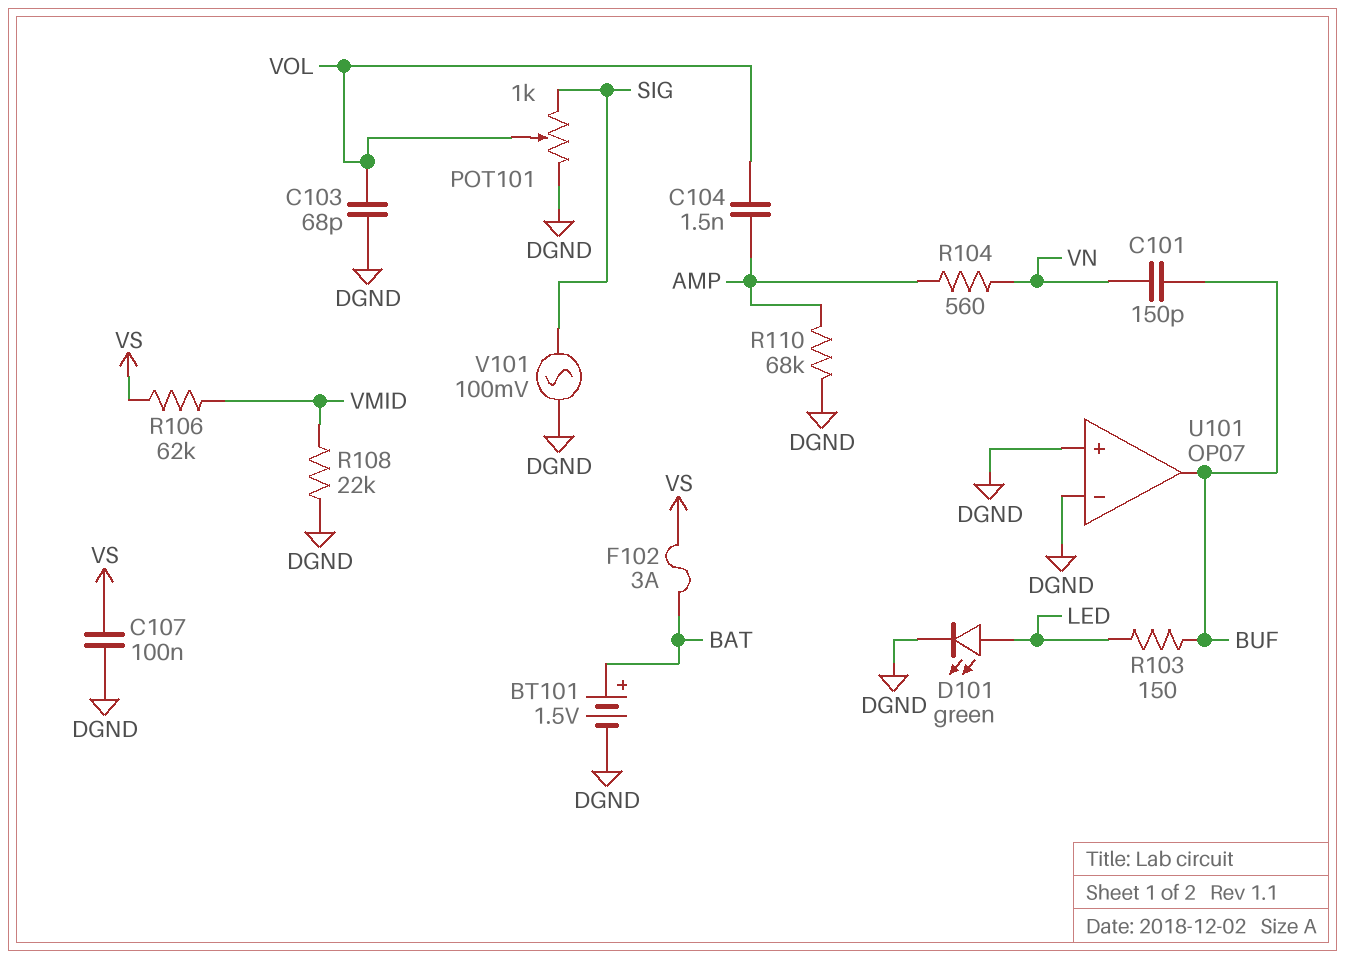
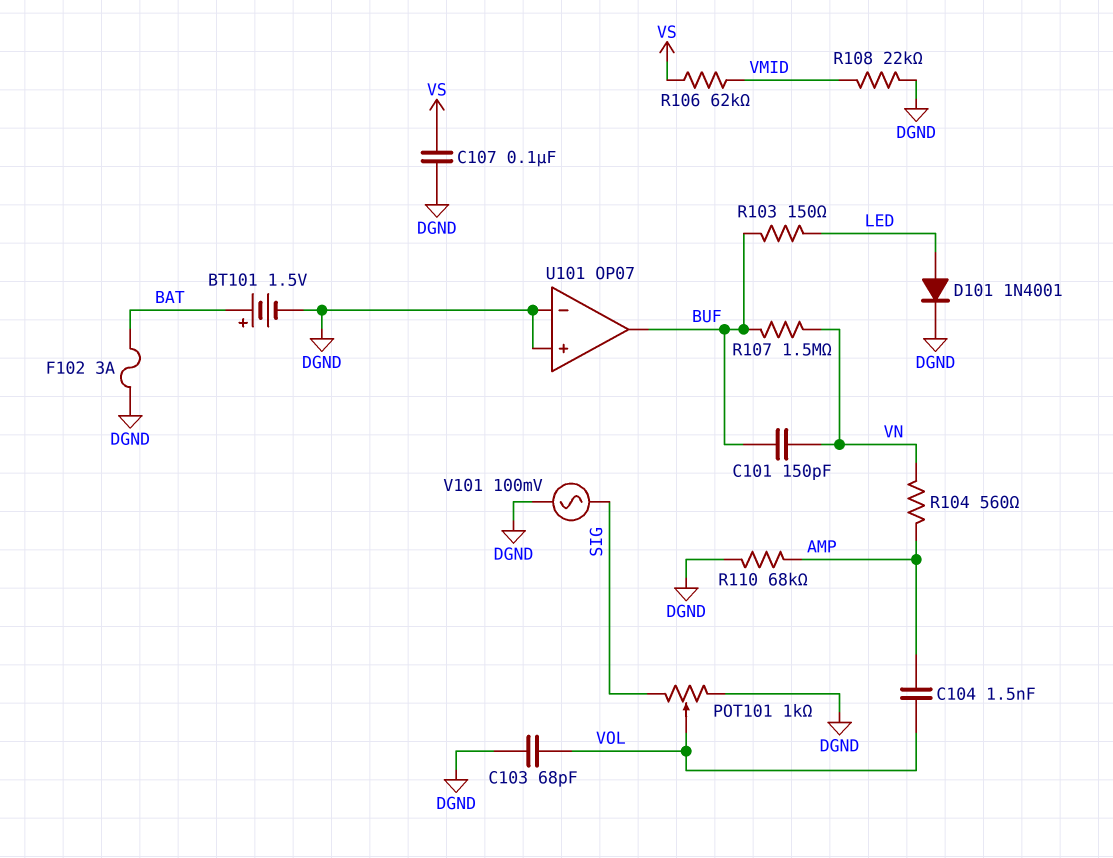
D101: LED green (A LED, K DGND) -> diode 1N4001 (A LED, K DGND)
F102: 3A (BAT, VS) -> 3A (BAT, DGND)
R107: none -> 1.5M (BUF, VN)

